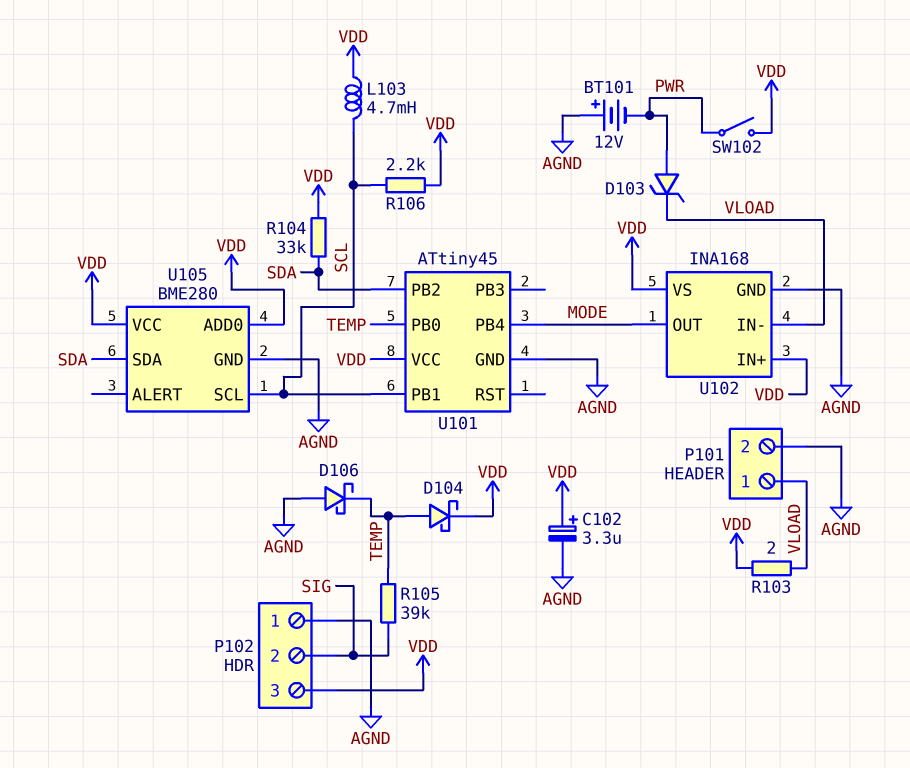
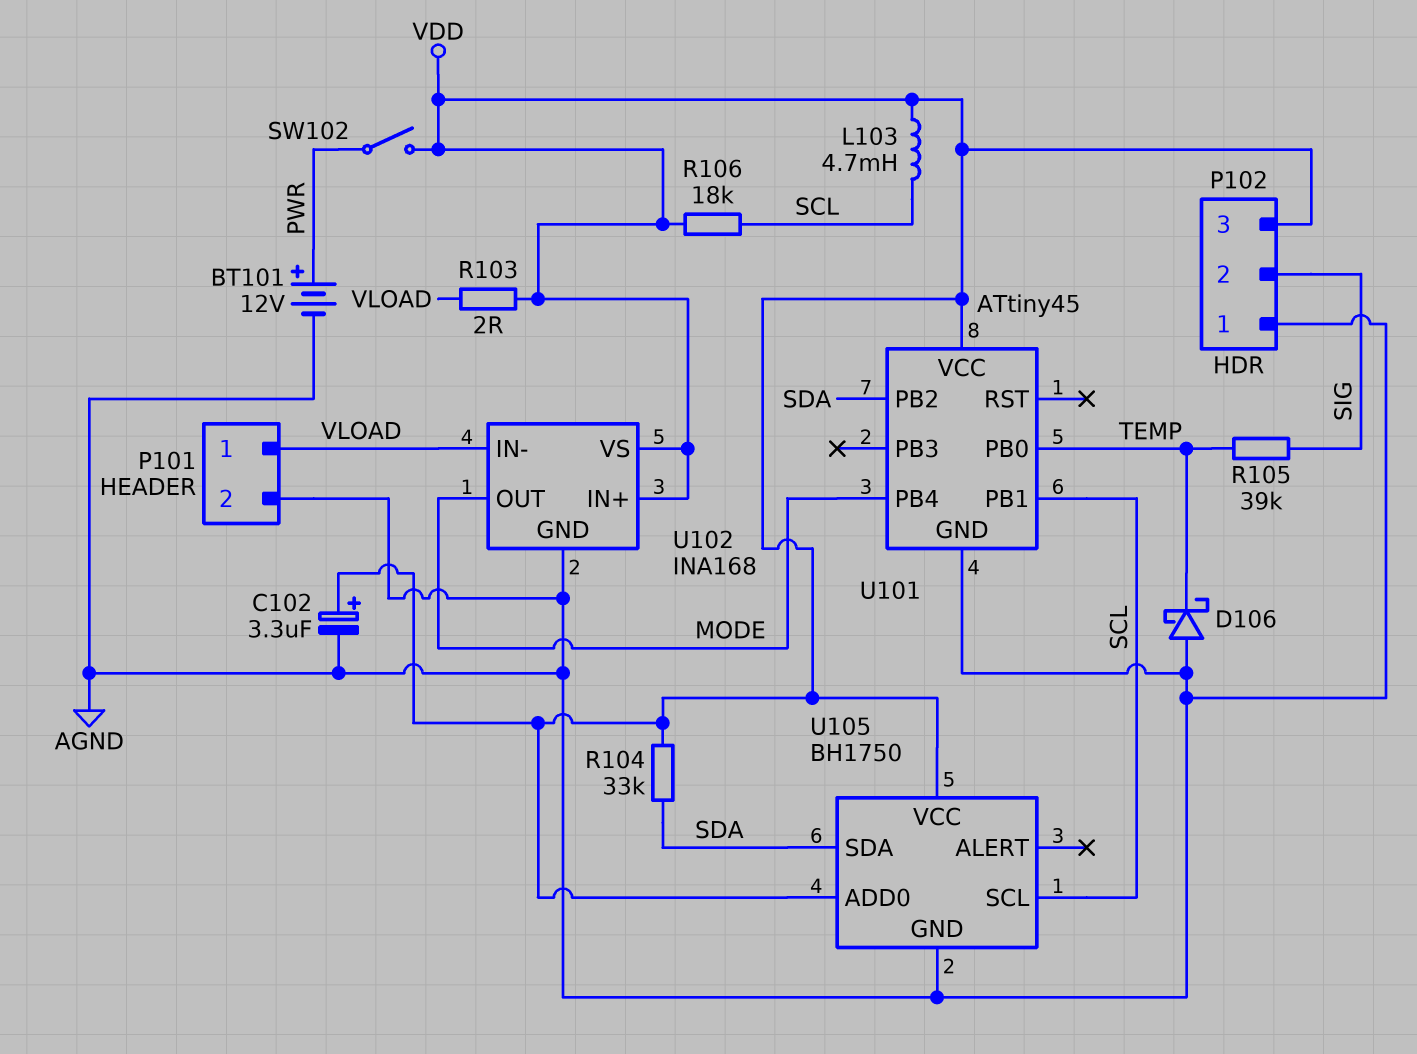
BT101: 12V (plus AGND, minus PWR) -> 12V (plus PWR, minus AGND)
D103: zener (A PWR, K VLOAD) -> none
D104: schottky (A TEMP, K VDD) -> none
R106: 2.2k (SCL, VDD) -> 18k (SCL, VDD)
U105: BME280 -> BH1750

